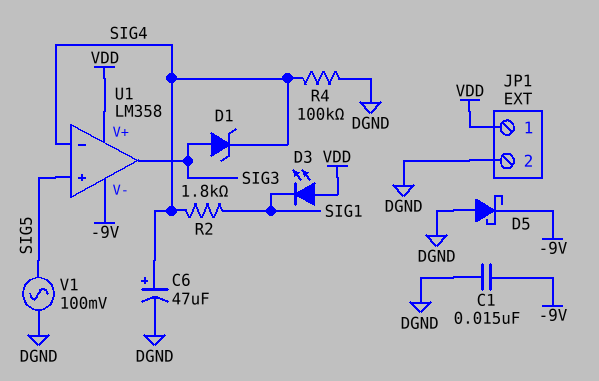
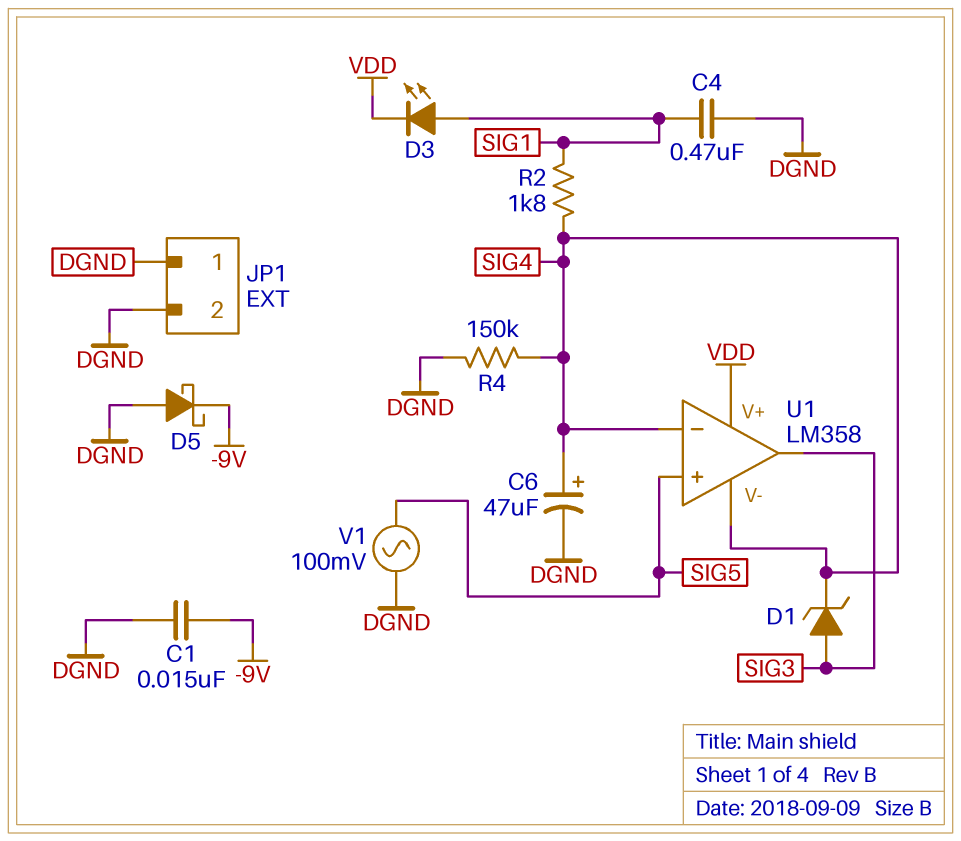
C4: none -> 470nF (DGND, SIG1)
D3: LED (A VDD, K SIG1) -> LED (A SIG1, K VDD)
JP1 pin 1: VDD -> DGND
R4: 100k (DGND, SIG4) -> 150k (DGND, SIG4)
U1 pin V-: -9V -> SIG4

